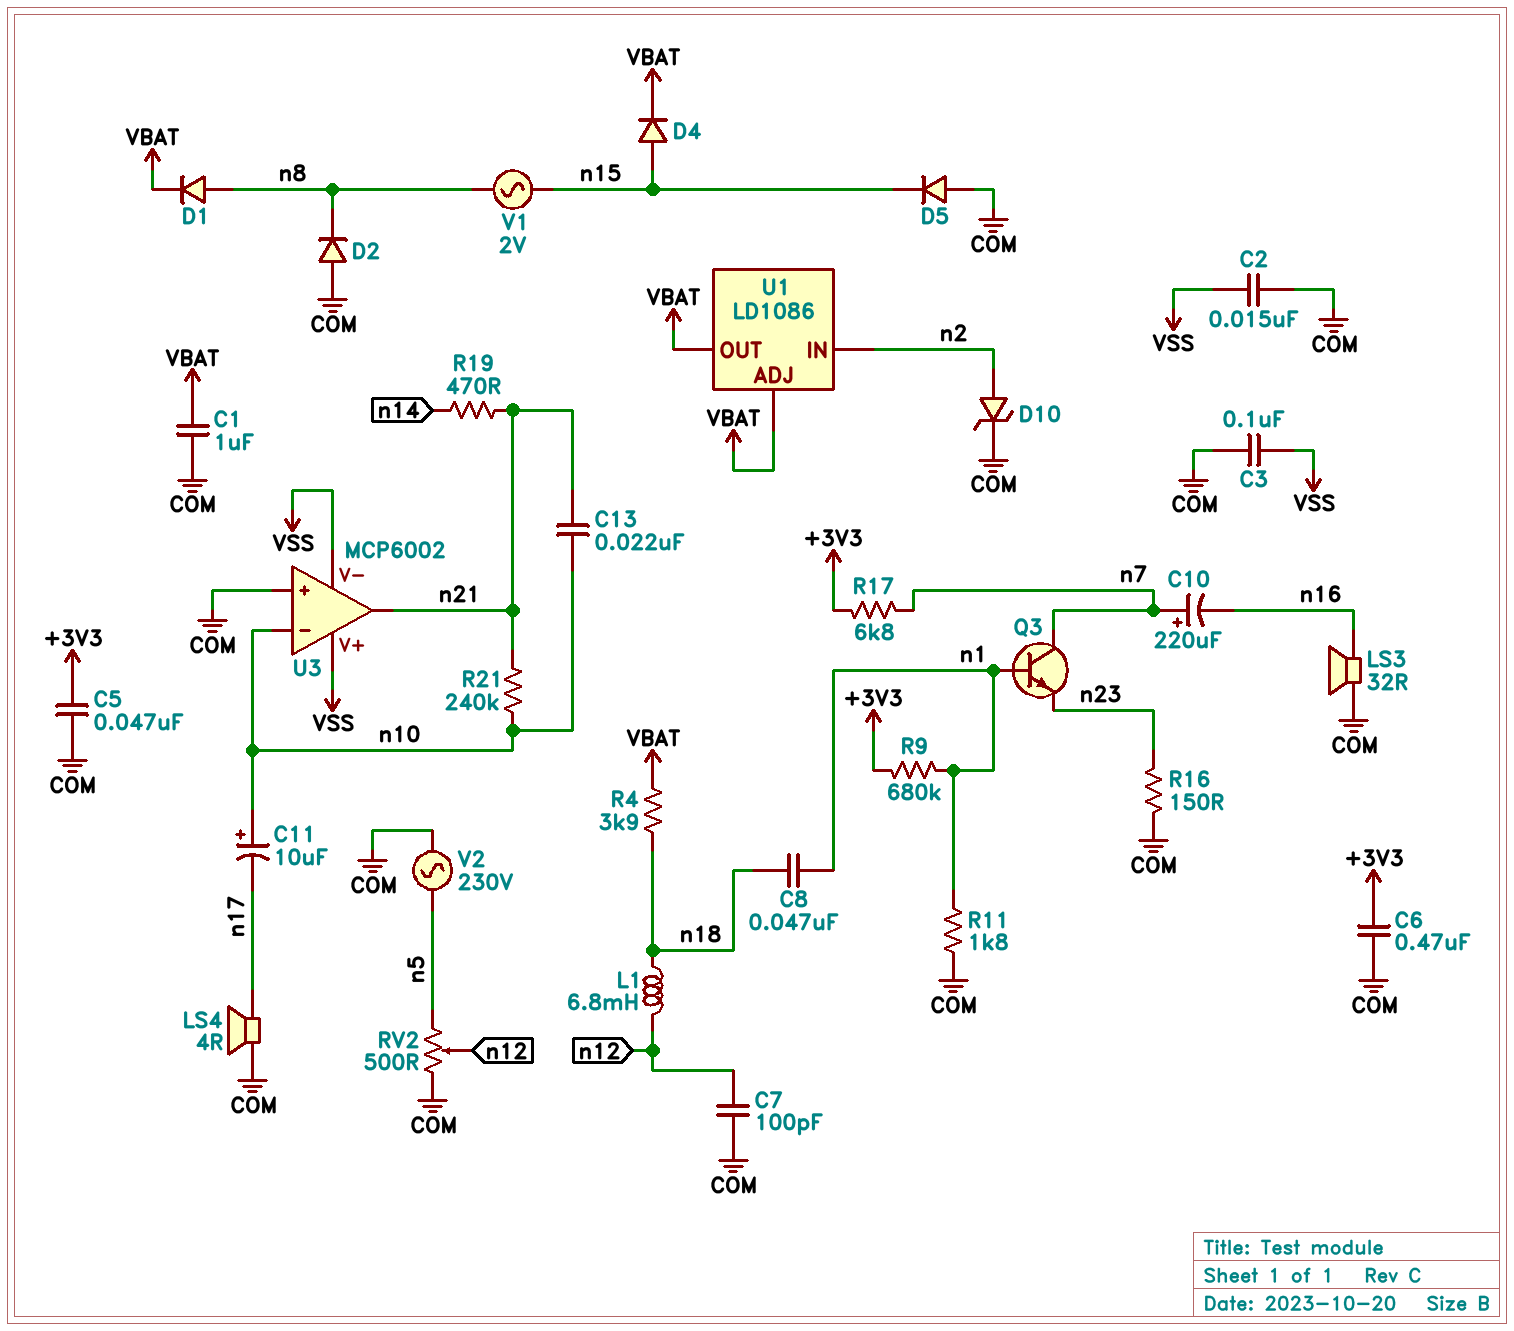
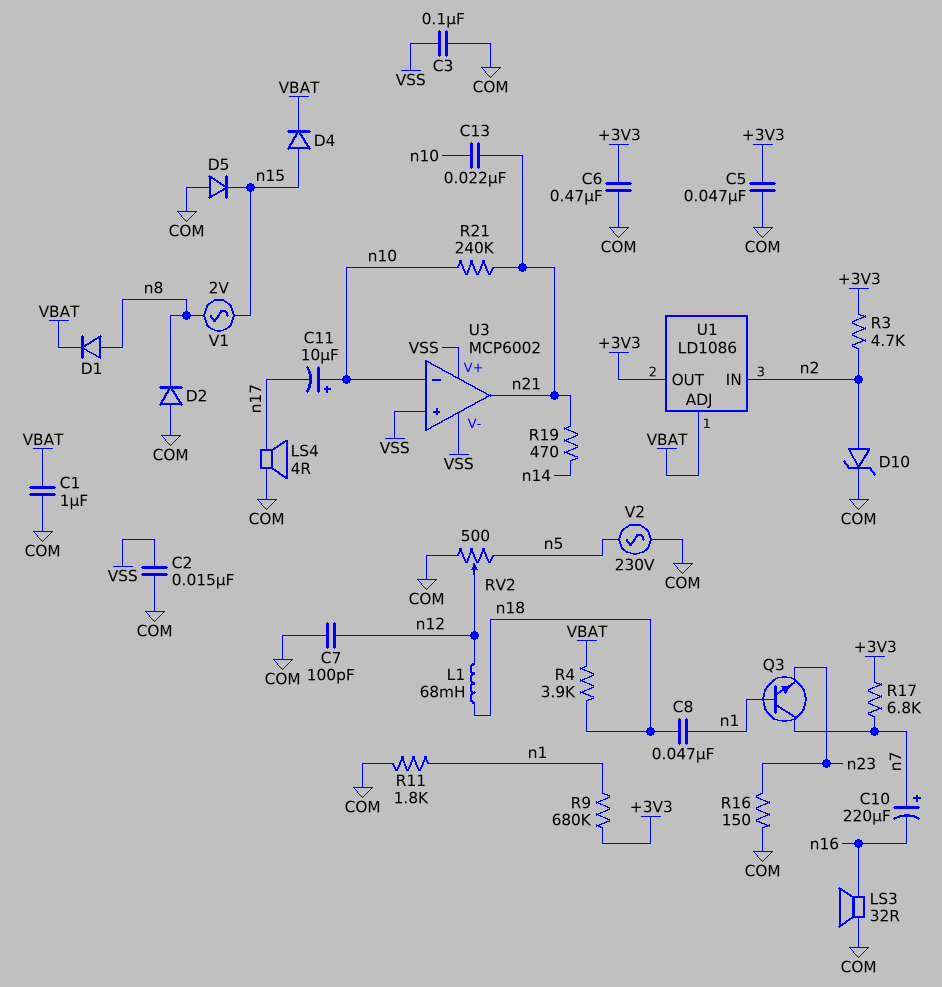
L1: 6.8mH (n12, n18) -> 68mH (n12, n18)
R3: none -> 4.7k (+3V3, n2)
U1 pin OUT: VBAT -> +3V3
U3 pin in+: COM -> VSS

